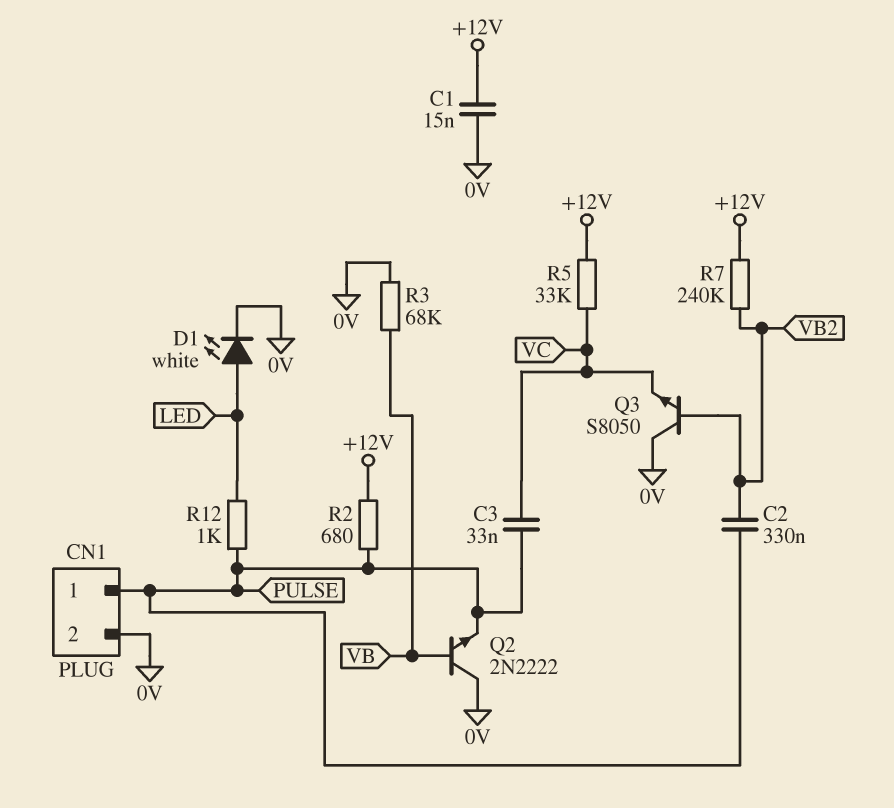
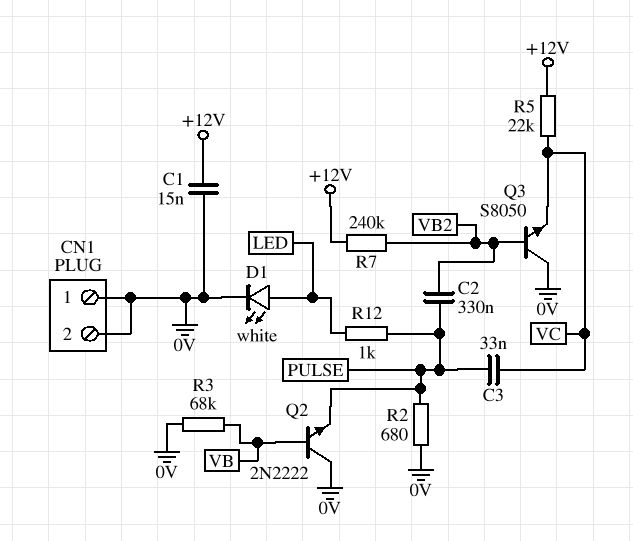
CN1 pin 1: PULSE -> 0V
R2: 680 (+12V, PULSE) -> 680 (0V, PULSE)
R5: 33k (+12V, VC) -> 22k (+12V, VC)

